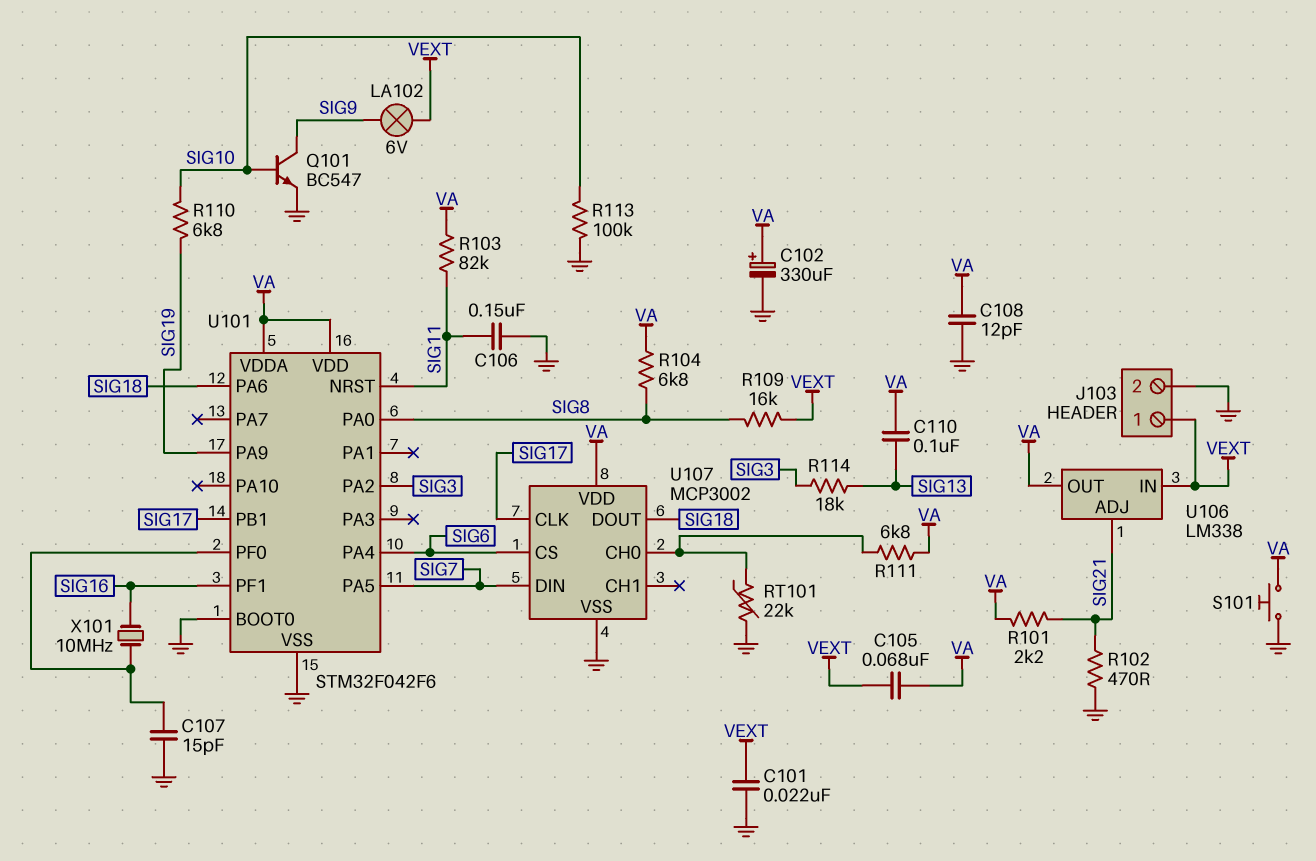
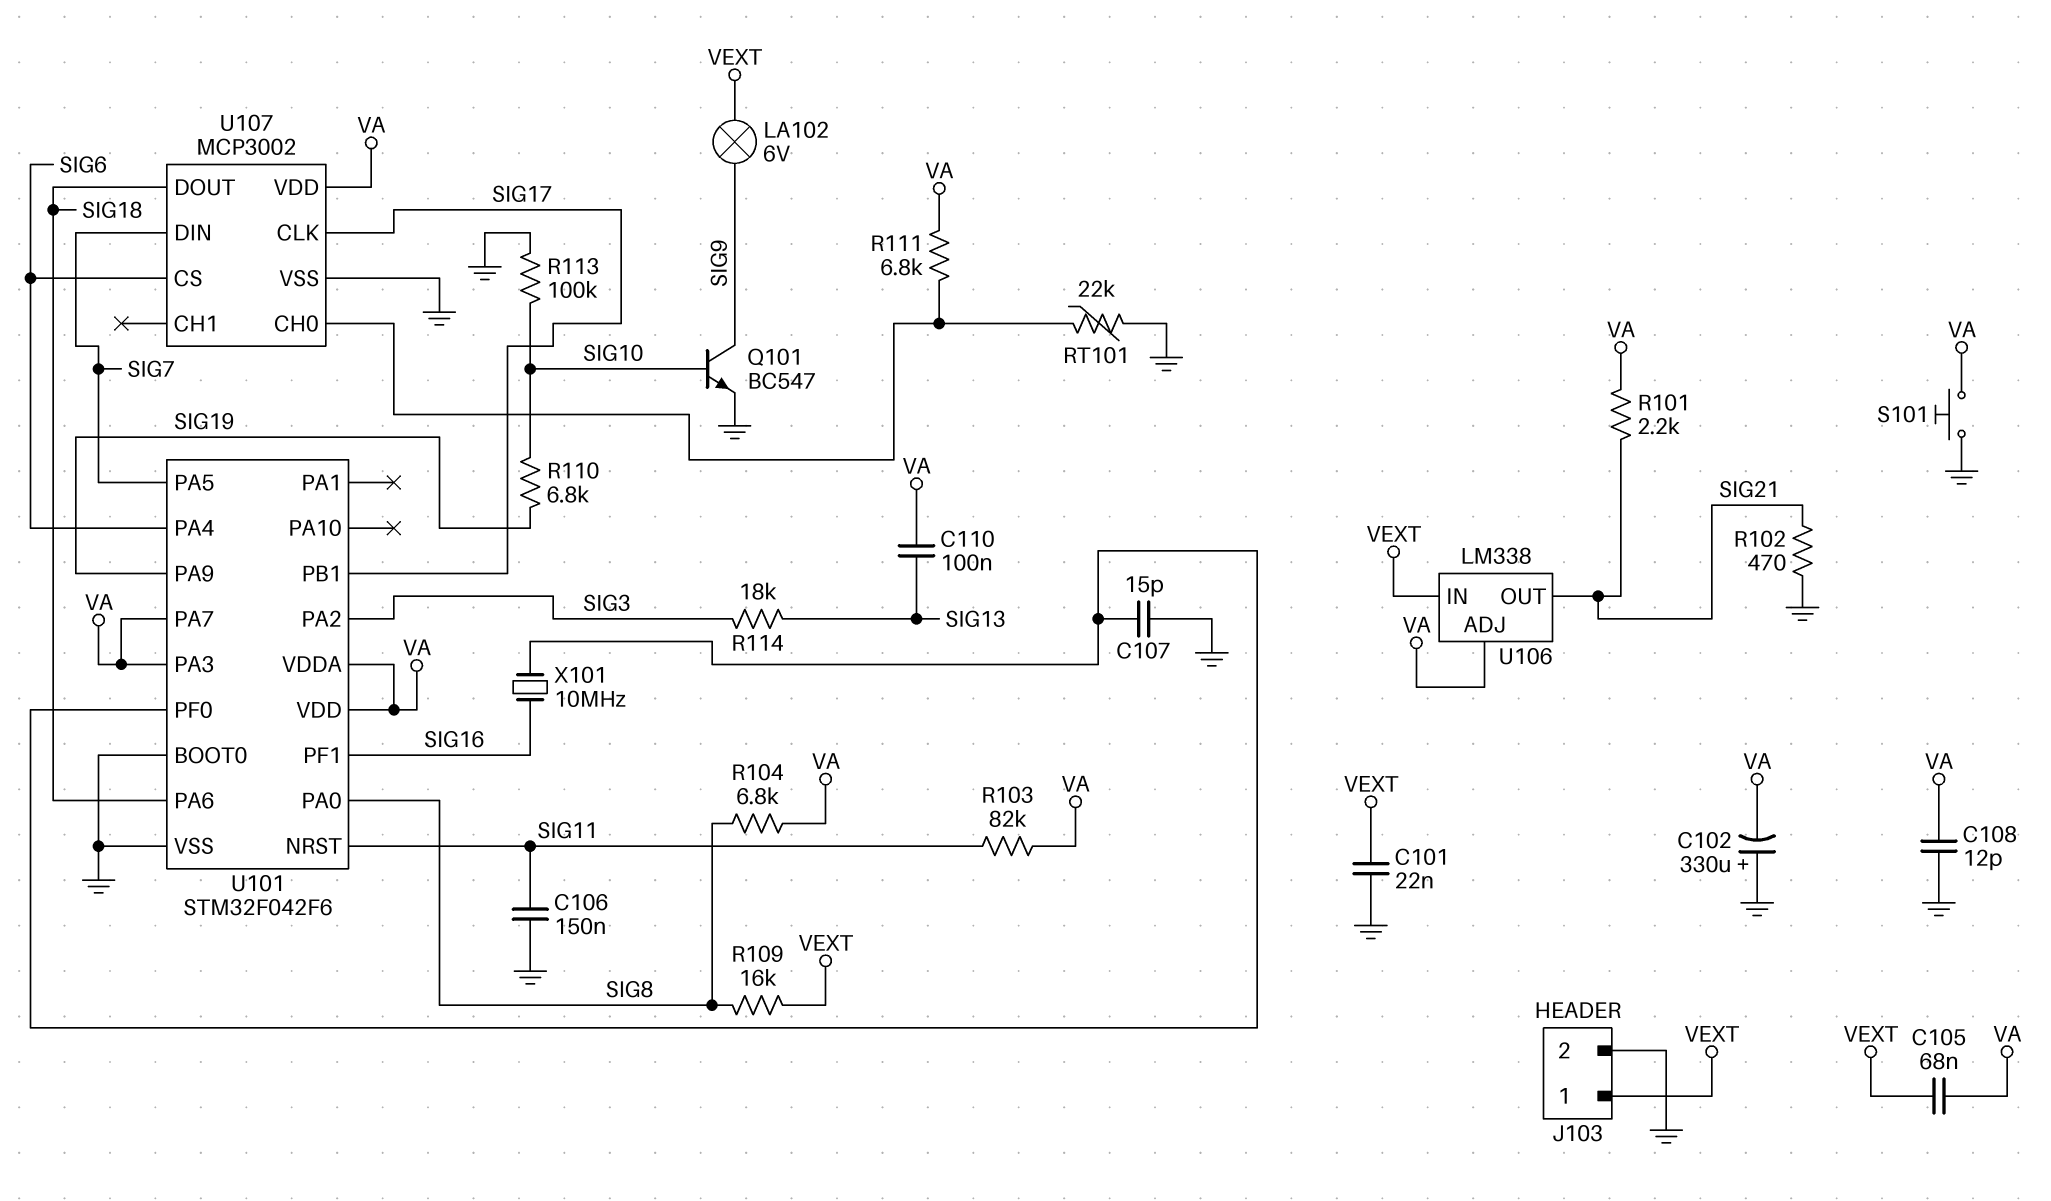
C102: 330uF (plus VA, minus GND) -> 330uF (plus GND, minus VA)
U101 pin PA3: none -> VA
U101 pin PA7: none -> VA
U106 pin ADJ: SIG21 -> VA
U106 pin OUT: VA -> SIG21

